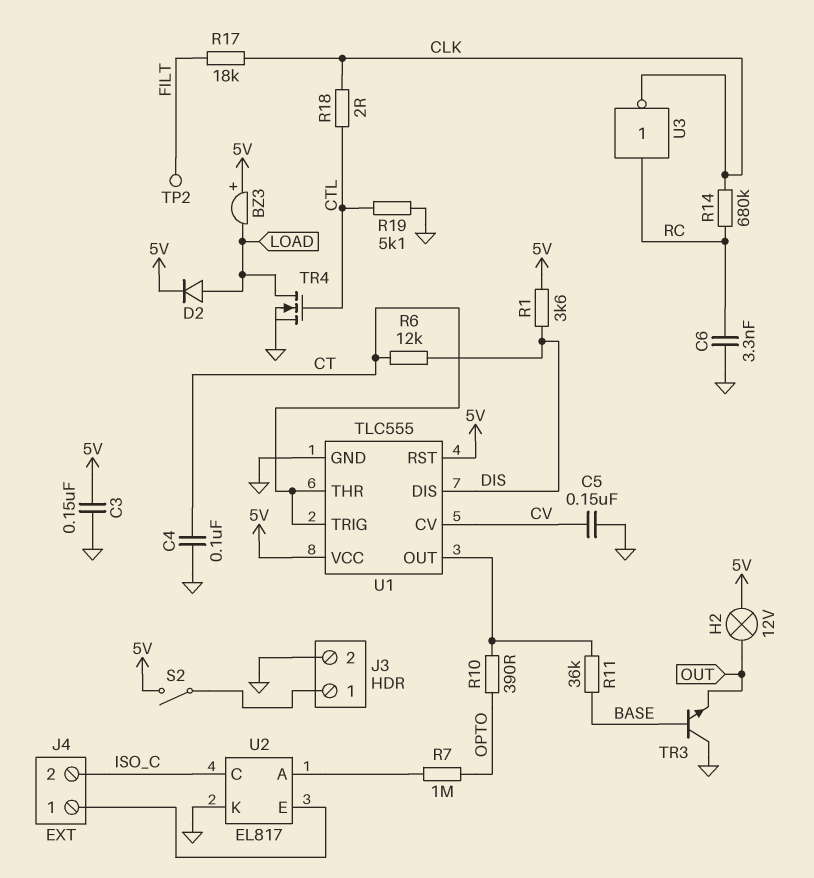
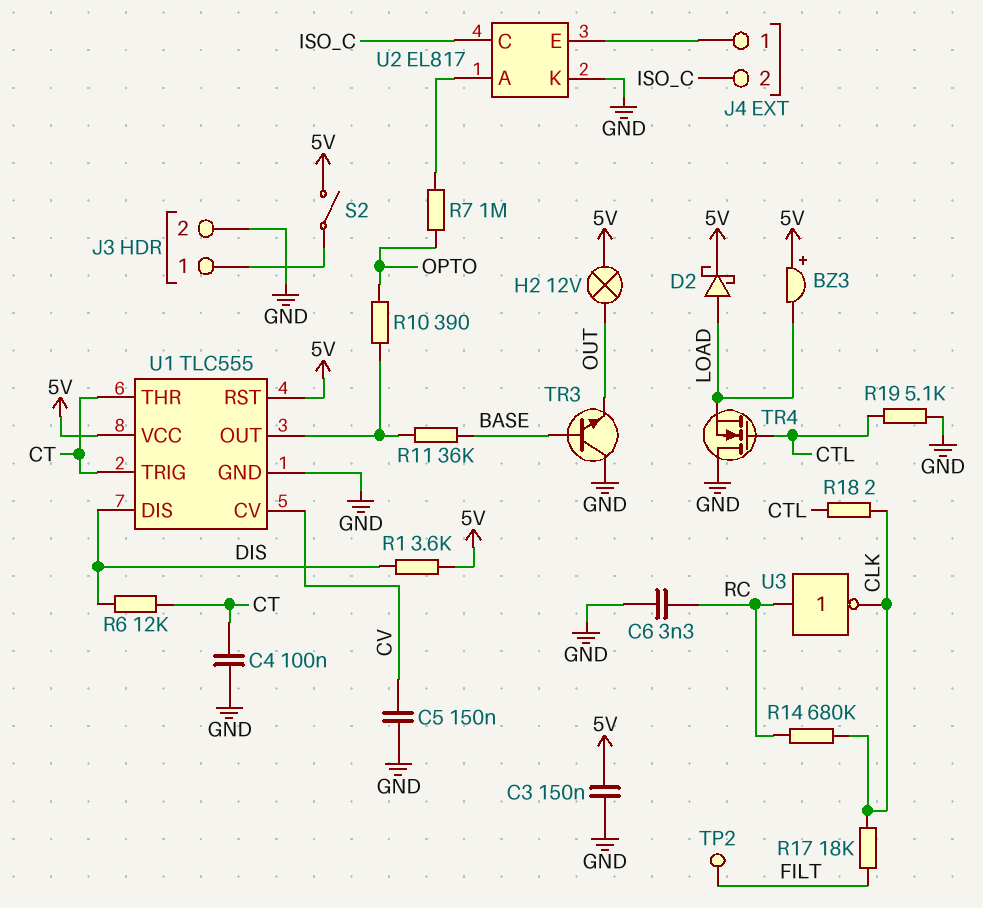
D2: diode (A LOAD, K 5V) -> schottky (A LOAD, K 5V)
TR4: NMOS (G CTL, D LOAD, S GND) -> NMOS (G CTL, D GND, S LOAD)

